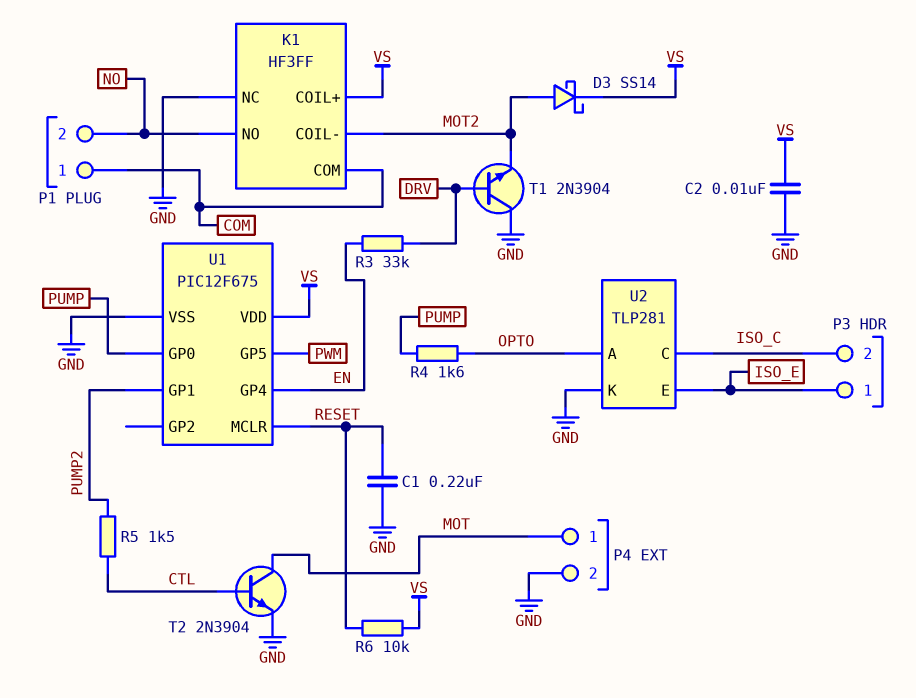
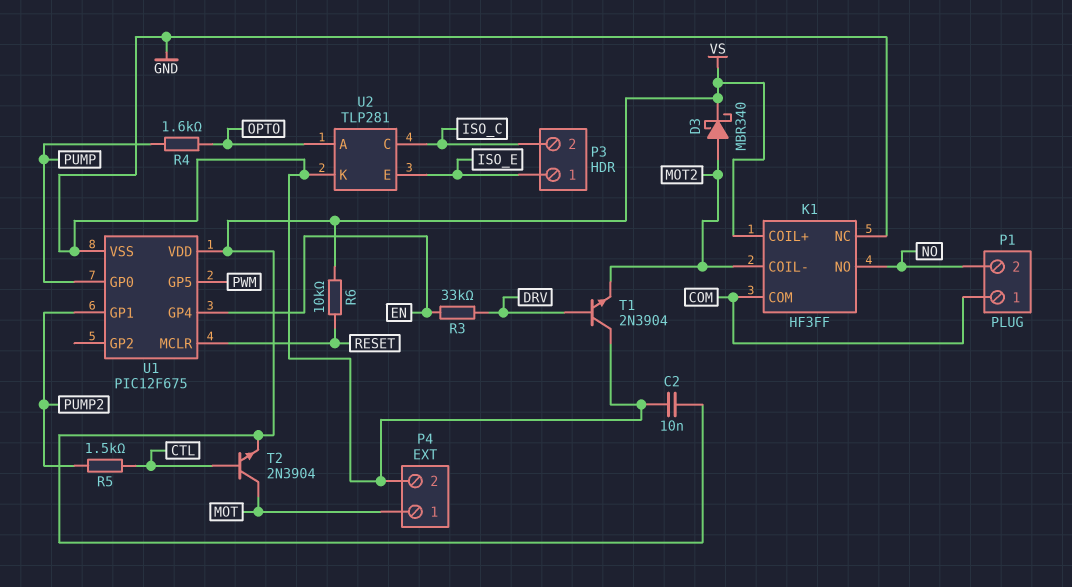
C1: 220nF (GND, RESET) -> none
D3: schottky SS14 (A MOT2, K VS) -> schottky MBR340 (A MOT2, K VS)
T2: NPN 2N3904 (B CTL, C MOT, E GND) -> NPN 2N3904 (B CTL, C MOT, E VS)

